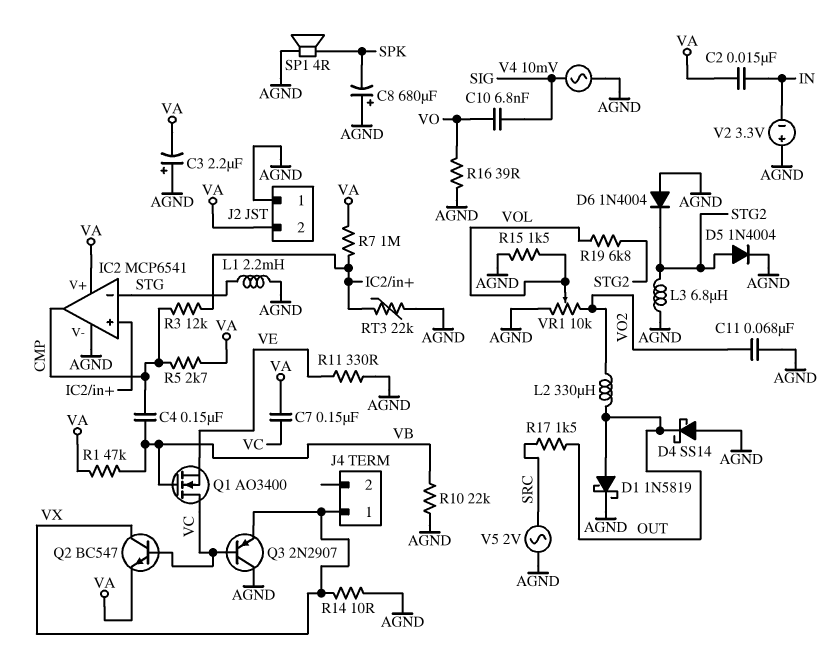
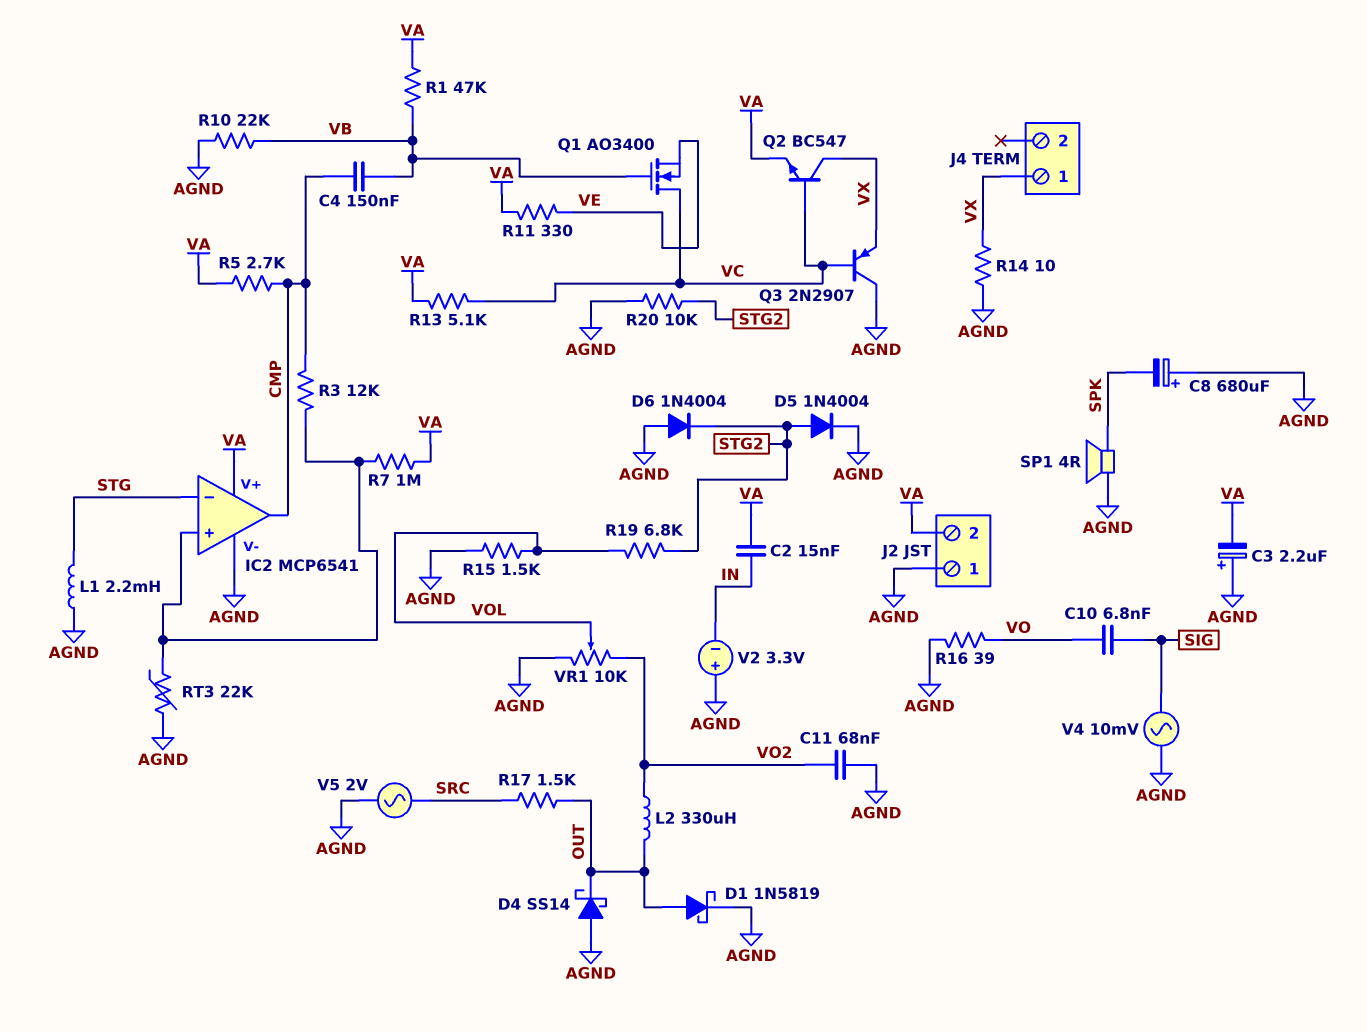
C7: 150nF (VA, VC) -> none
L3: 6.8uH (AGND, STG2) -> none
R11: 330 (AGND, VE) -> 330 (VA, VE)
R13: none -> 5.1k (VA, VC)
R20: none -> 10k (AGND, STG2)

